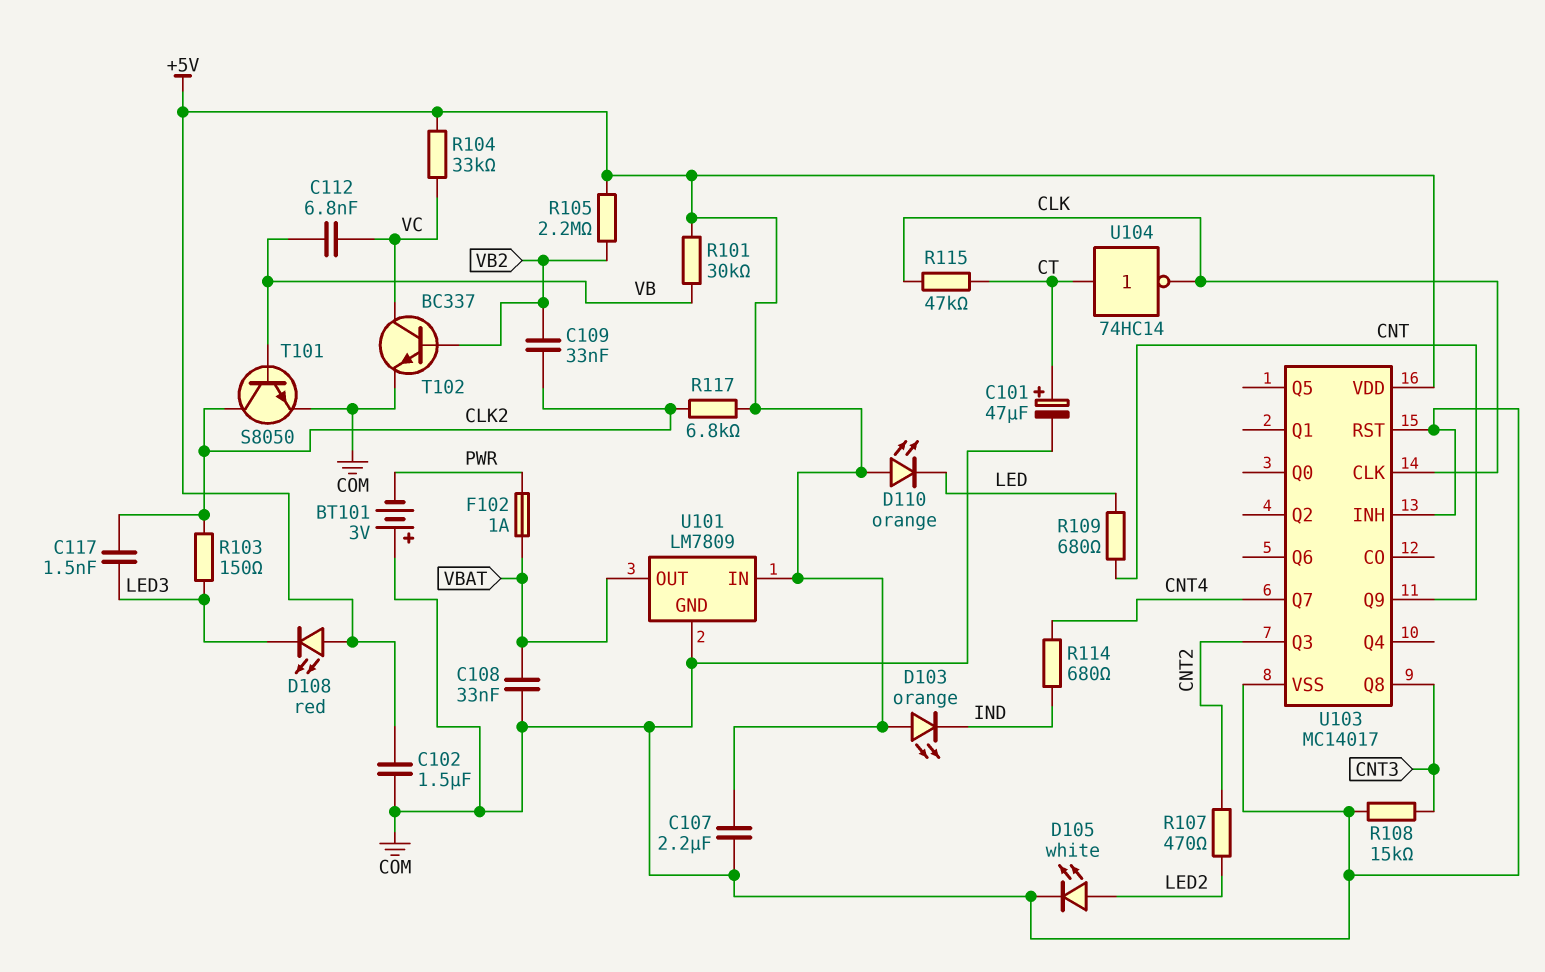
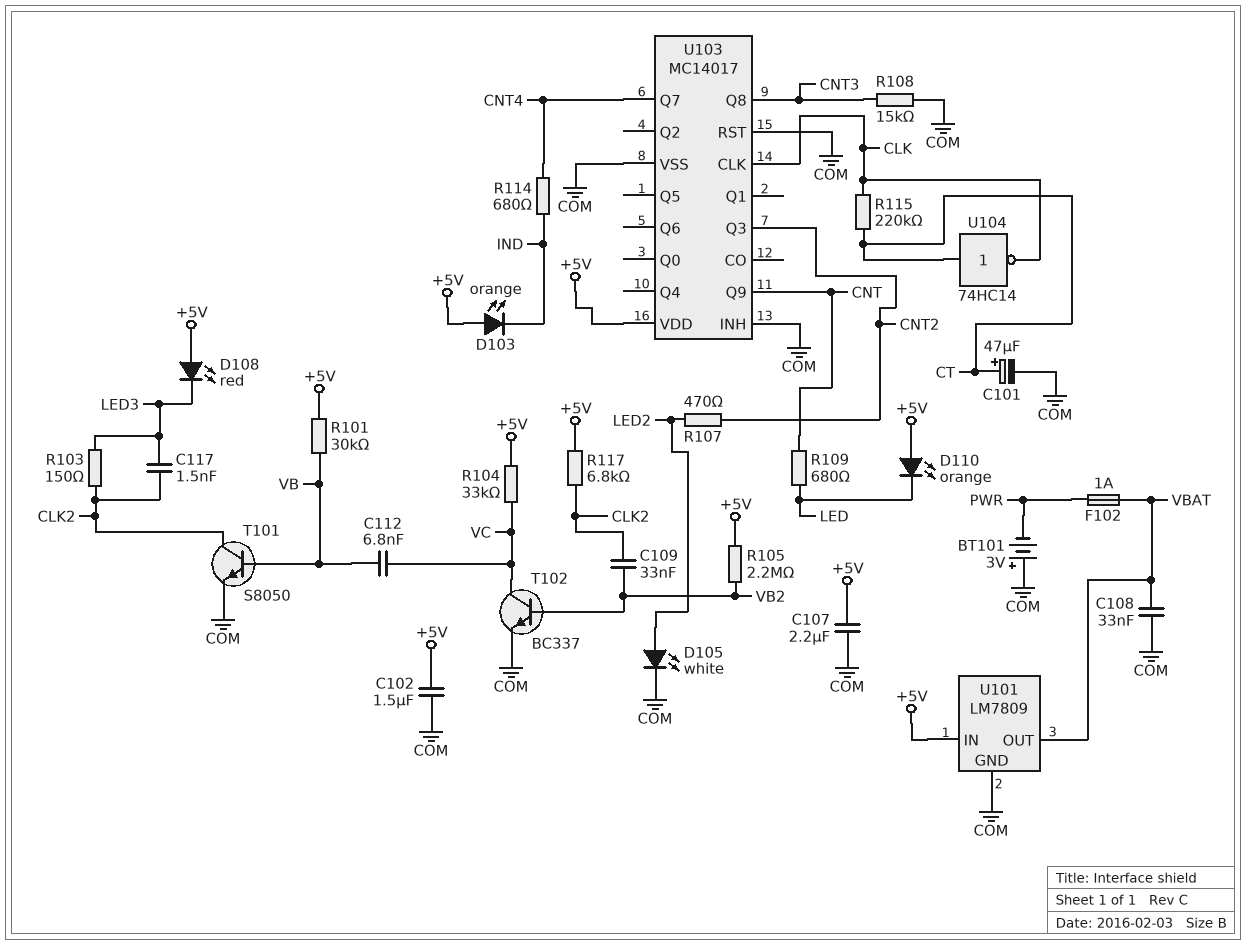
R115: 47k (CLK, CT) -> 220k (CLK, CT)

